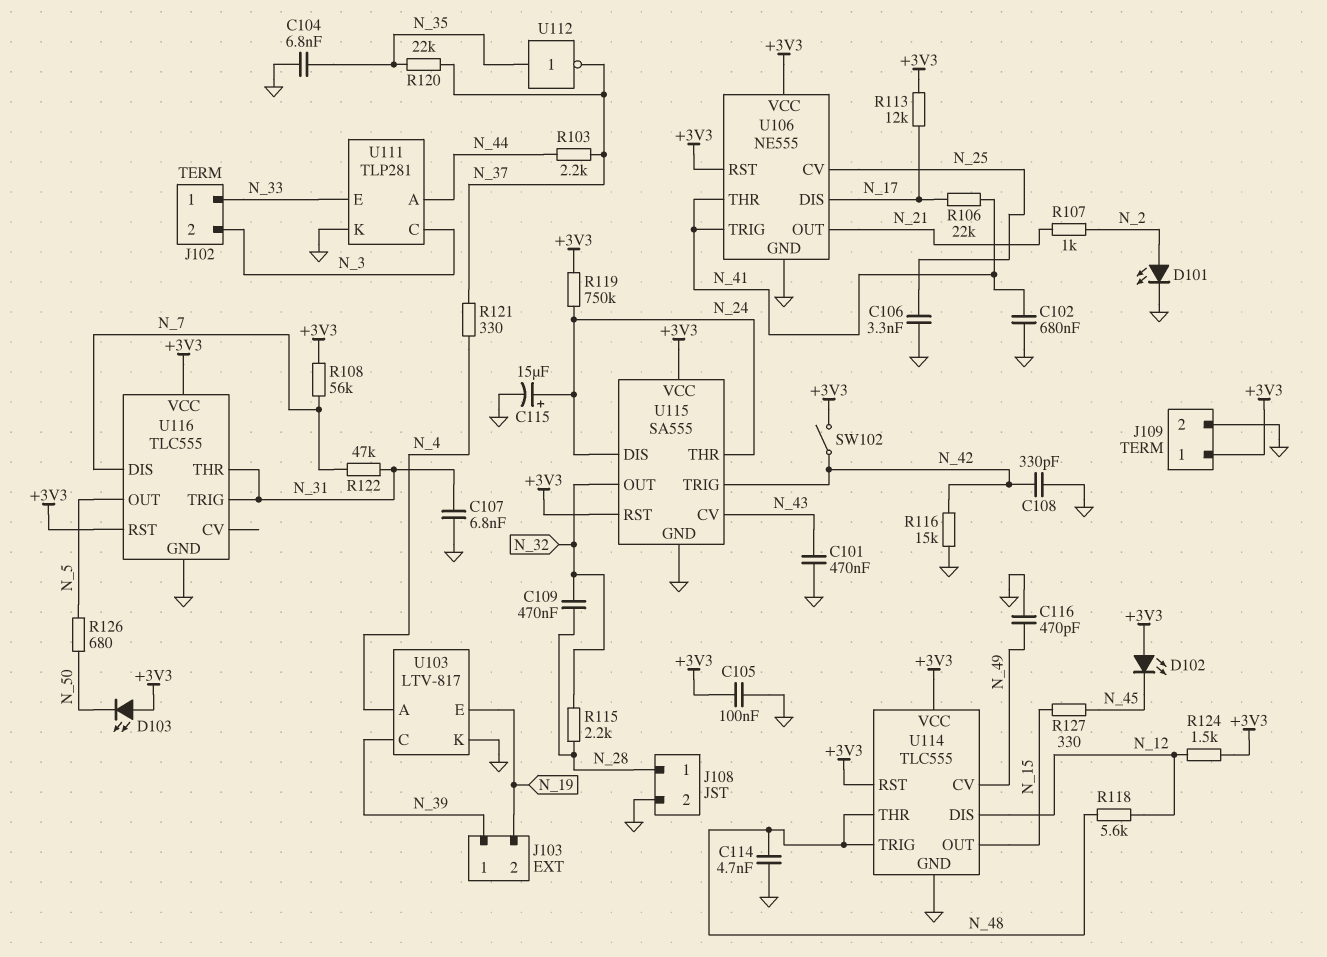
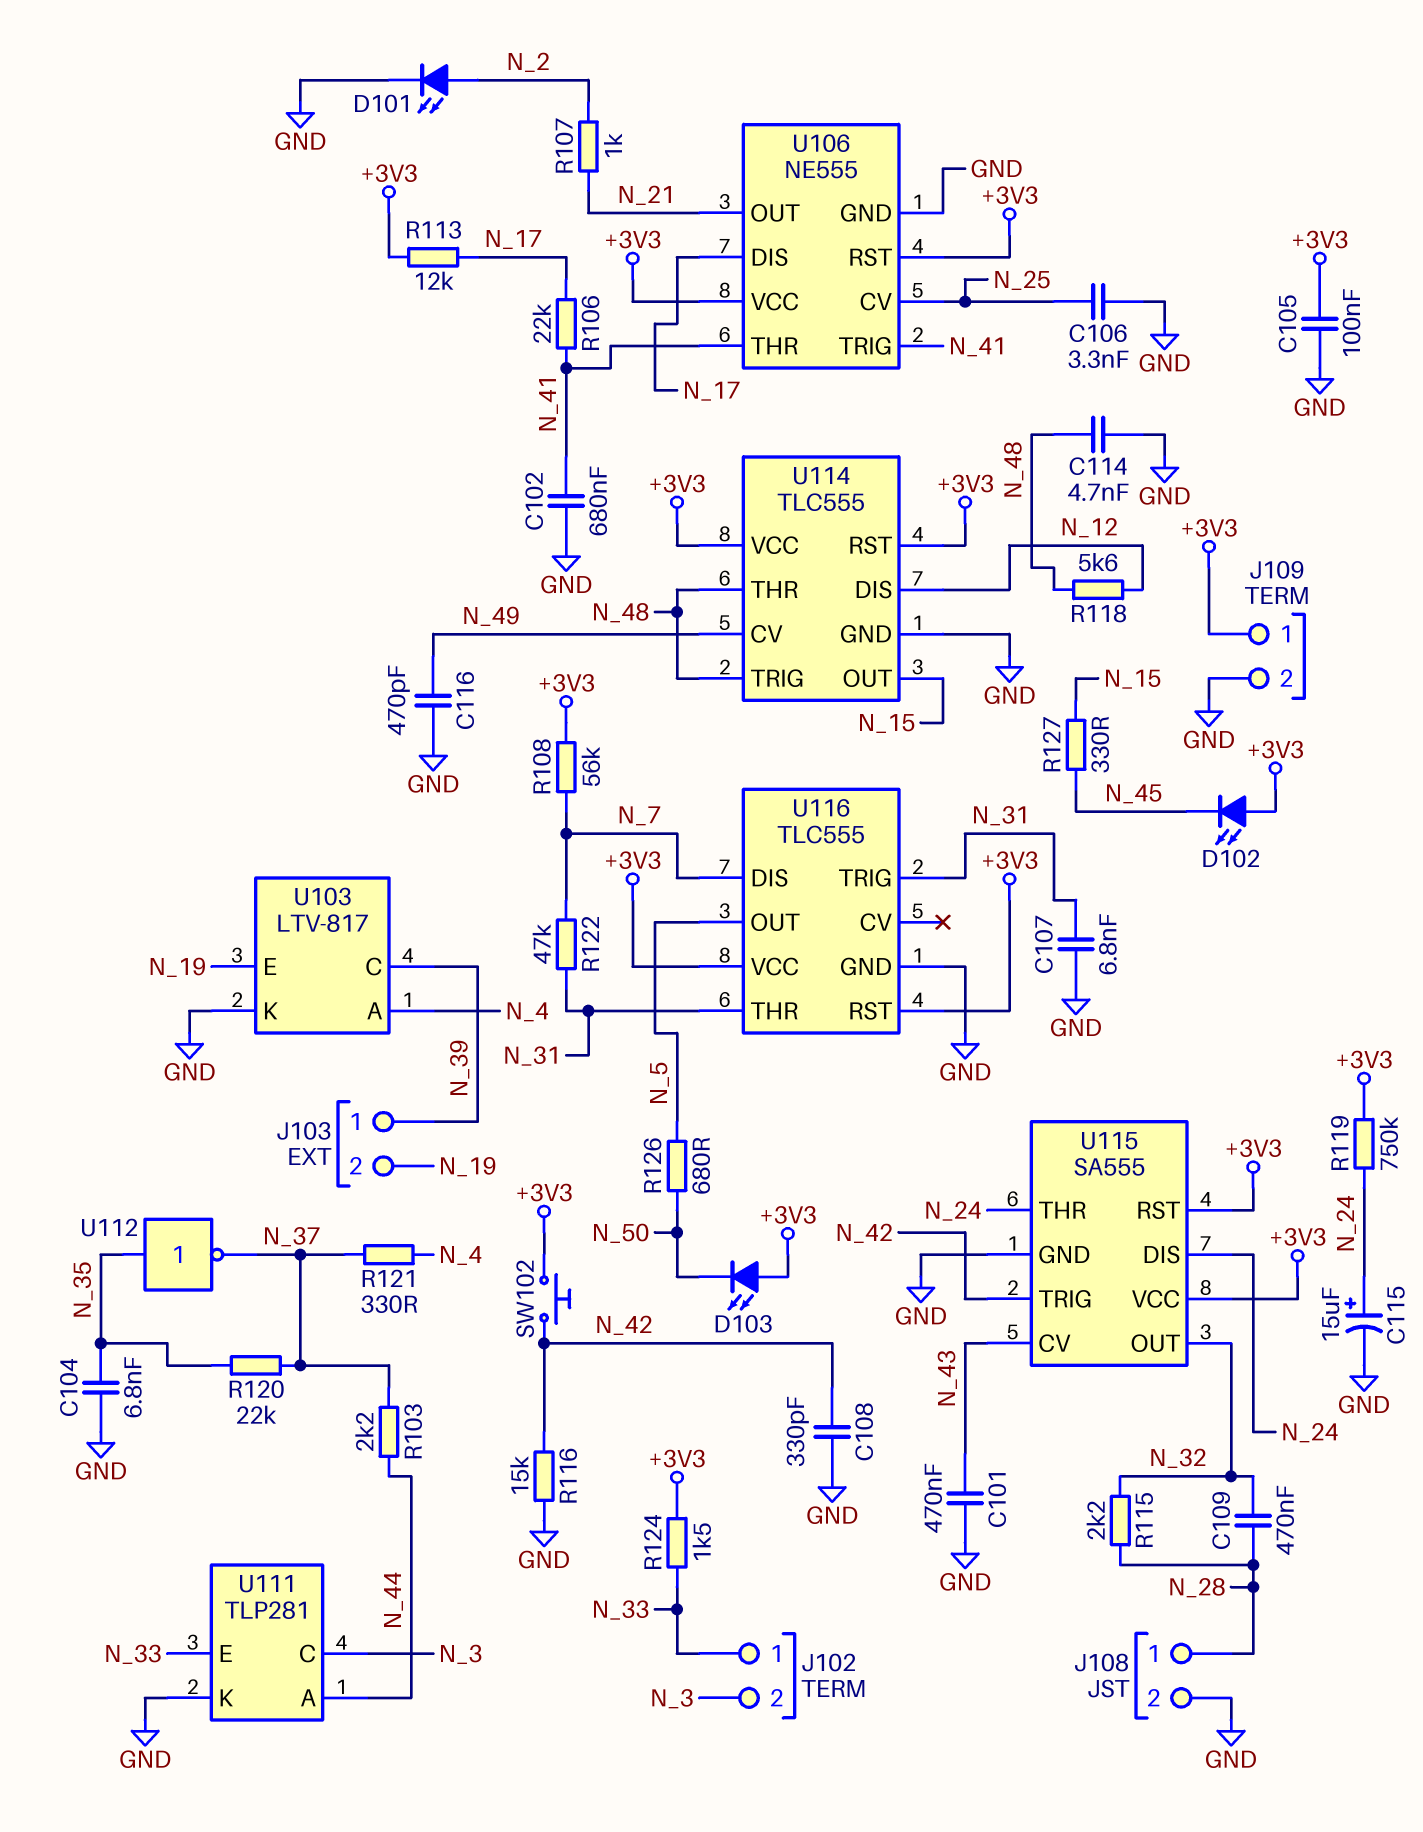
R124: 1.5k (+3V3, N_12) -> 1.5k (+3V3, N_33)
SW102: switch (+3V3, N_42) -> button (+3V3, N_42)

